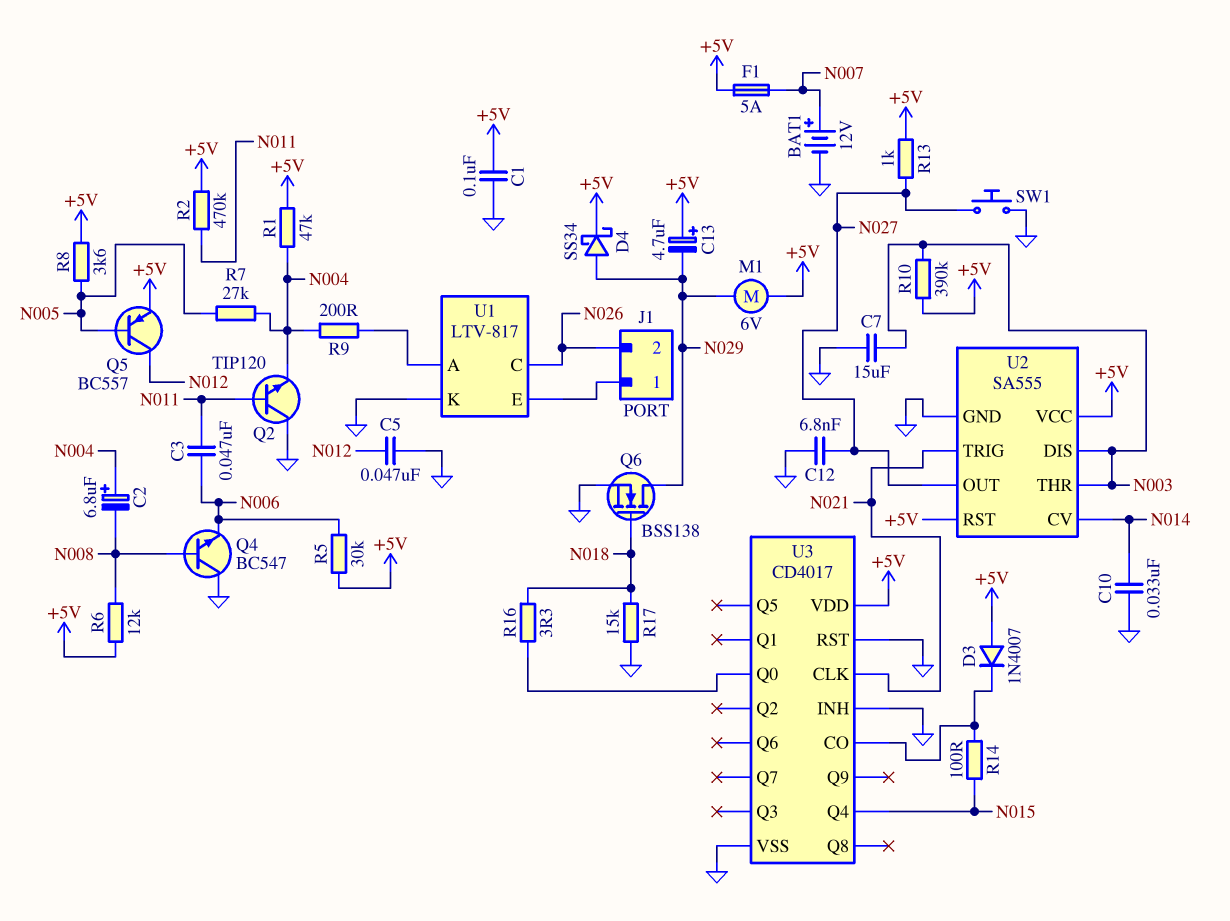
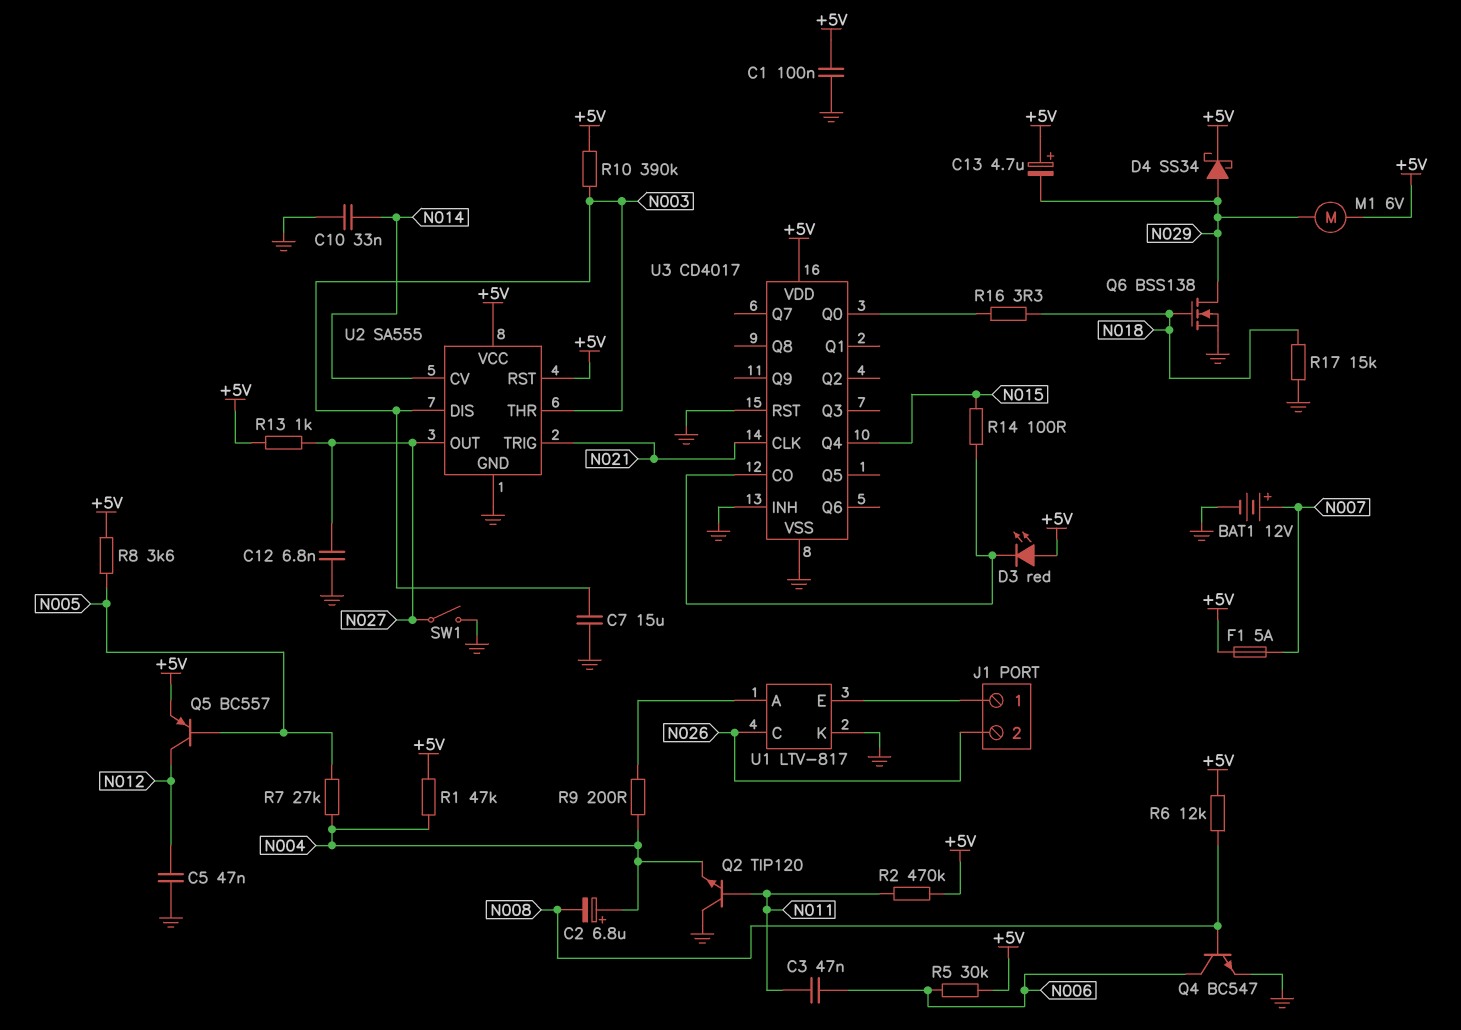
D3: diode 1N4007 (A +5V, K U3/CO) -> LED red (A +5V, K U3/CO)
Q4: NPN BC547 (B N008, C GND, E N006) -> NPN BC547 (B N008, C N006, E GND)
SW1: button (GND, N027) -> switch (GND, N027)

